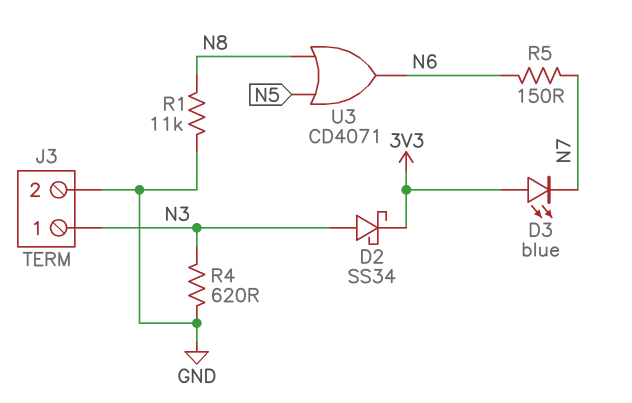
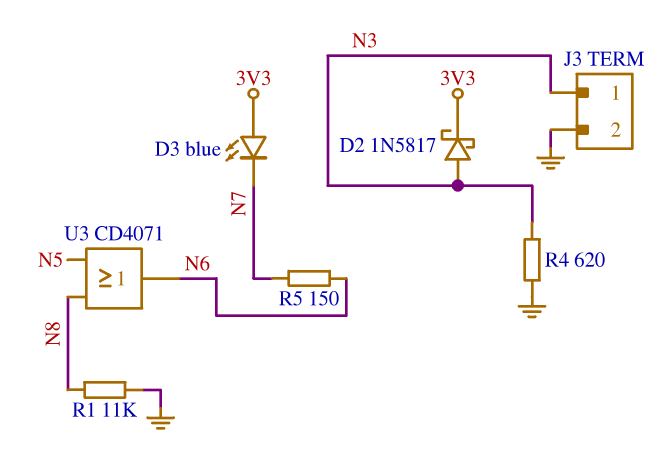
D2: schottky SS34 (A N3, K 3V3) -> schottky 1N5817 (A N3, K 3V3)

